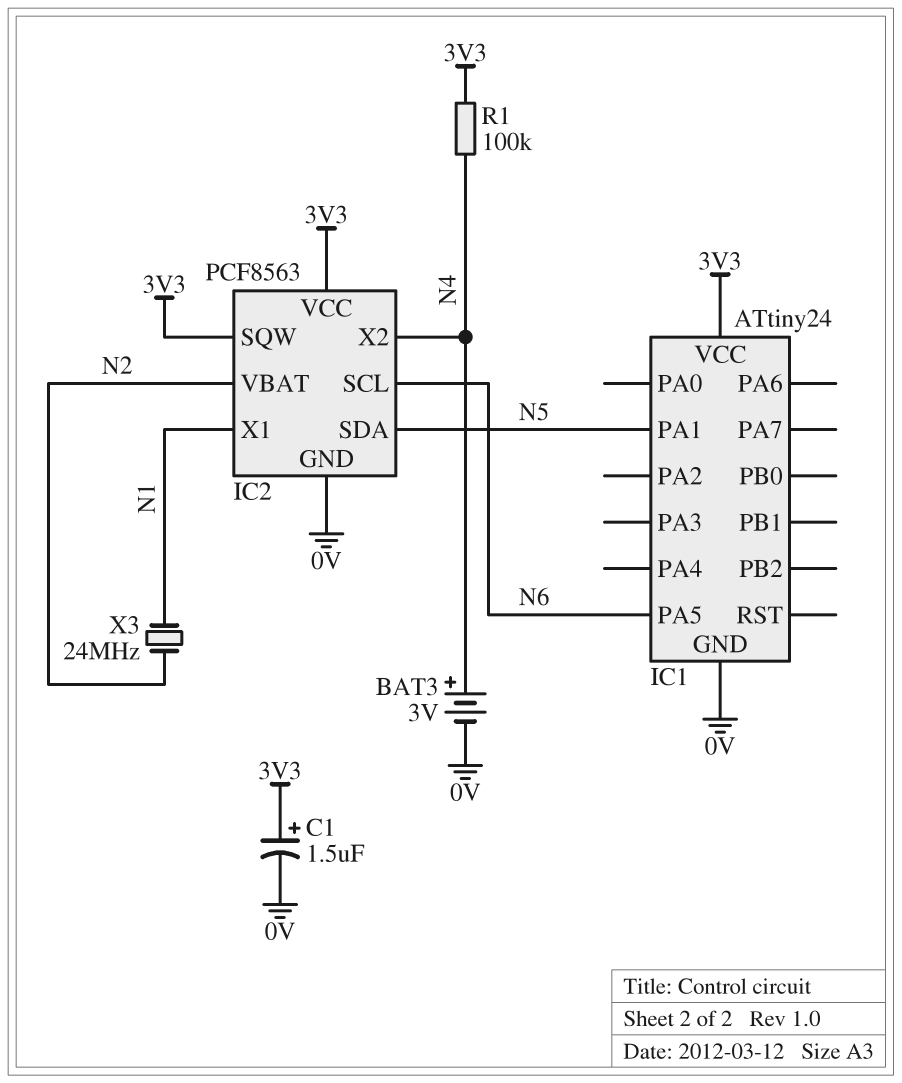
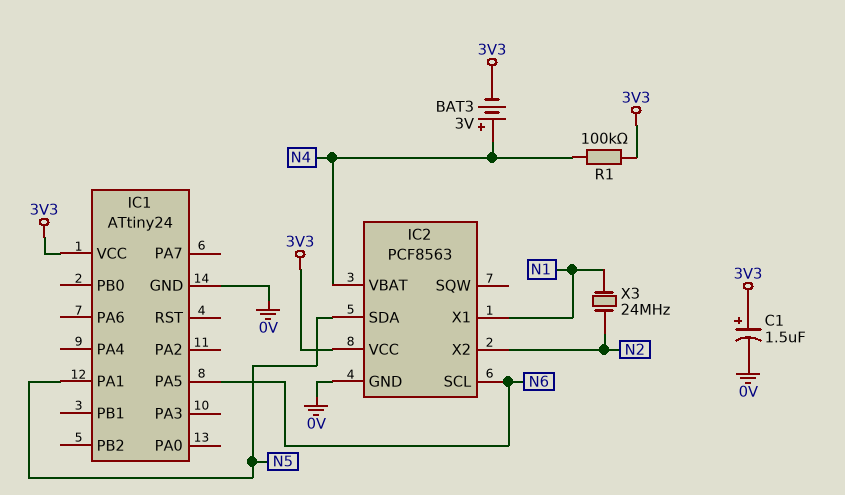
BAT3: 3V (plus N4, minus 0V) -> 3V (plus N4, minus 3V3)
IC2 pin SQW: 3V3 -> none
IC2 pin VBAT: N2 -> N4
IC2 pin X2: N4 -> N2

